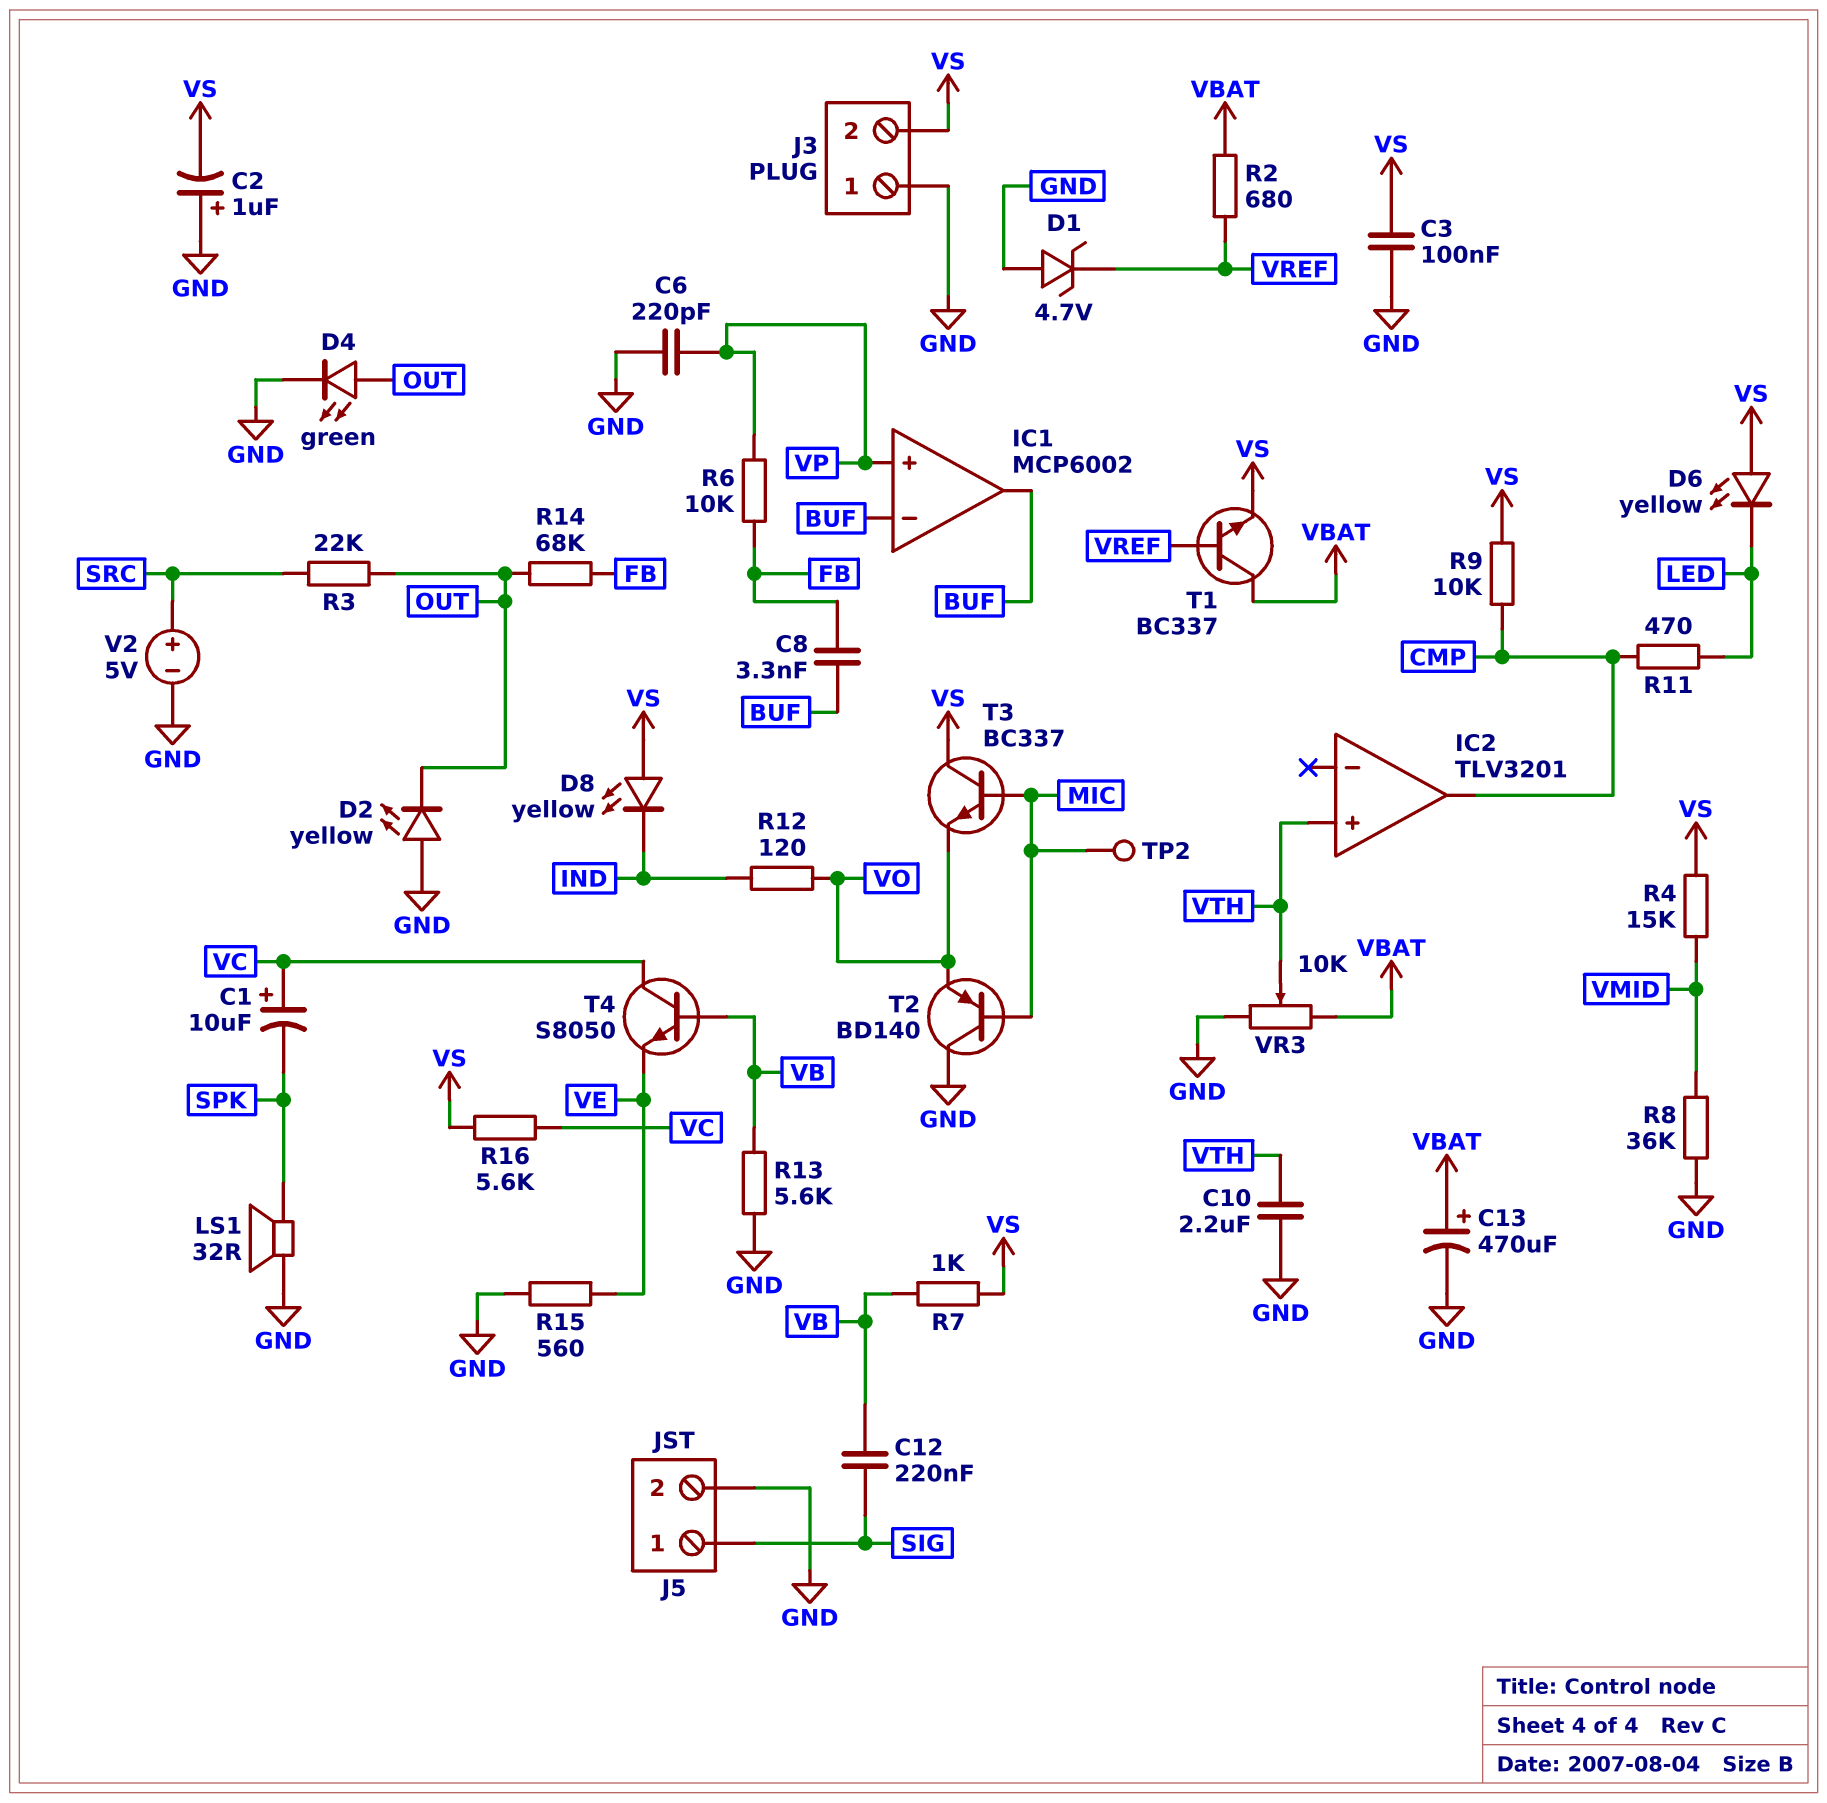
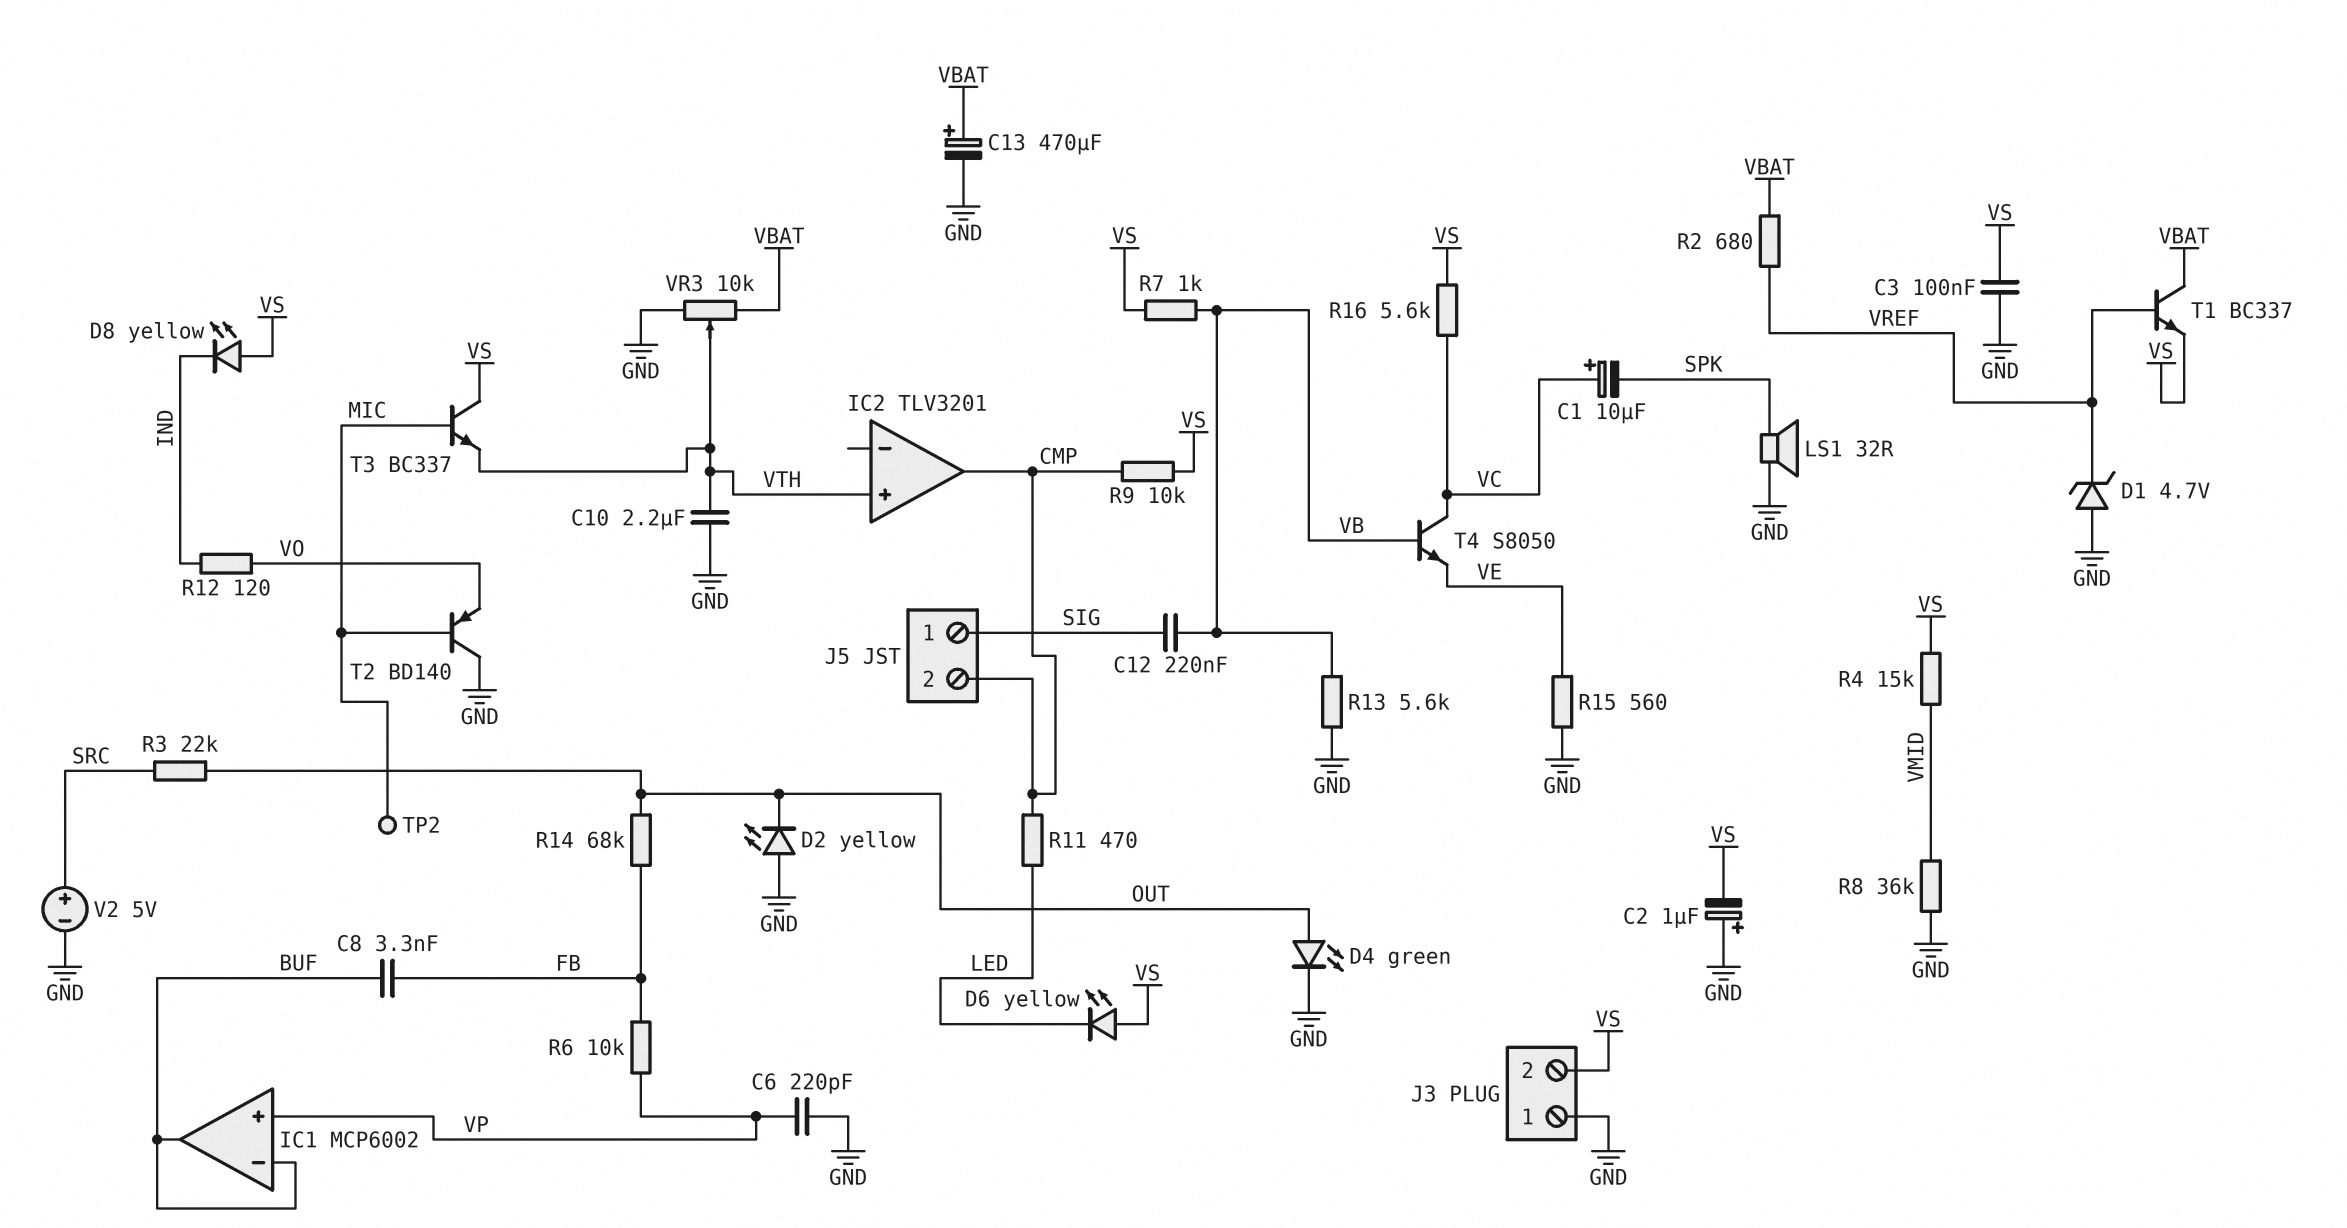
J5 pin 2: GND -> CMP
T3: NPN BC337 (B MIC, C VS, E VO) -> NPN BC337 (B MIC, C VS, E VTH)

